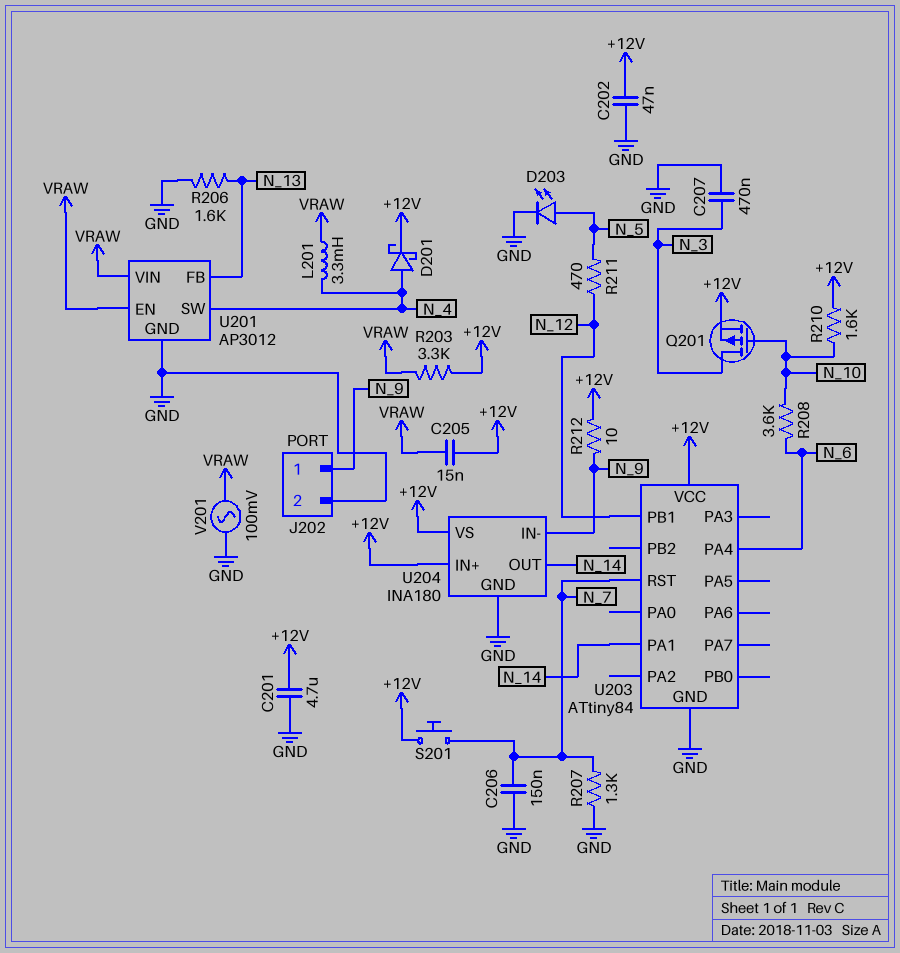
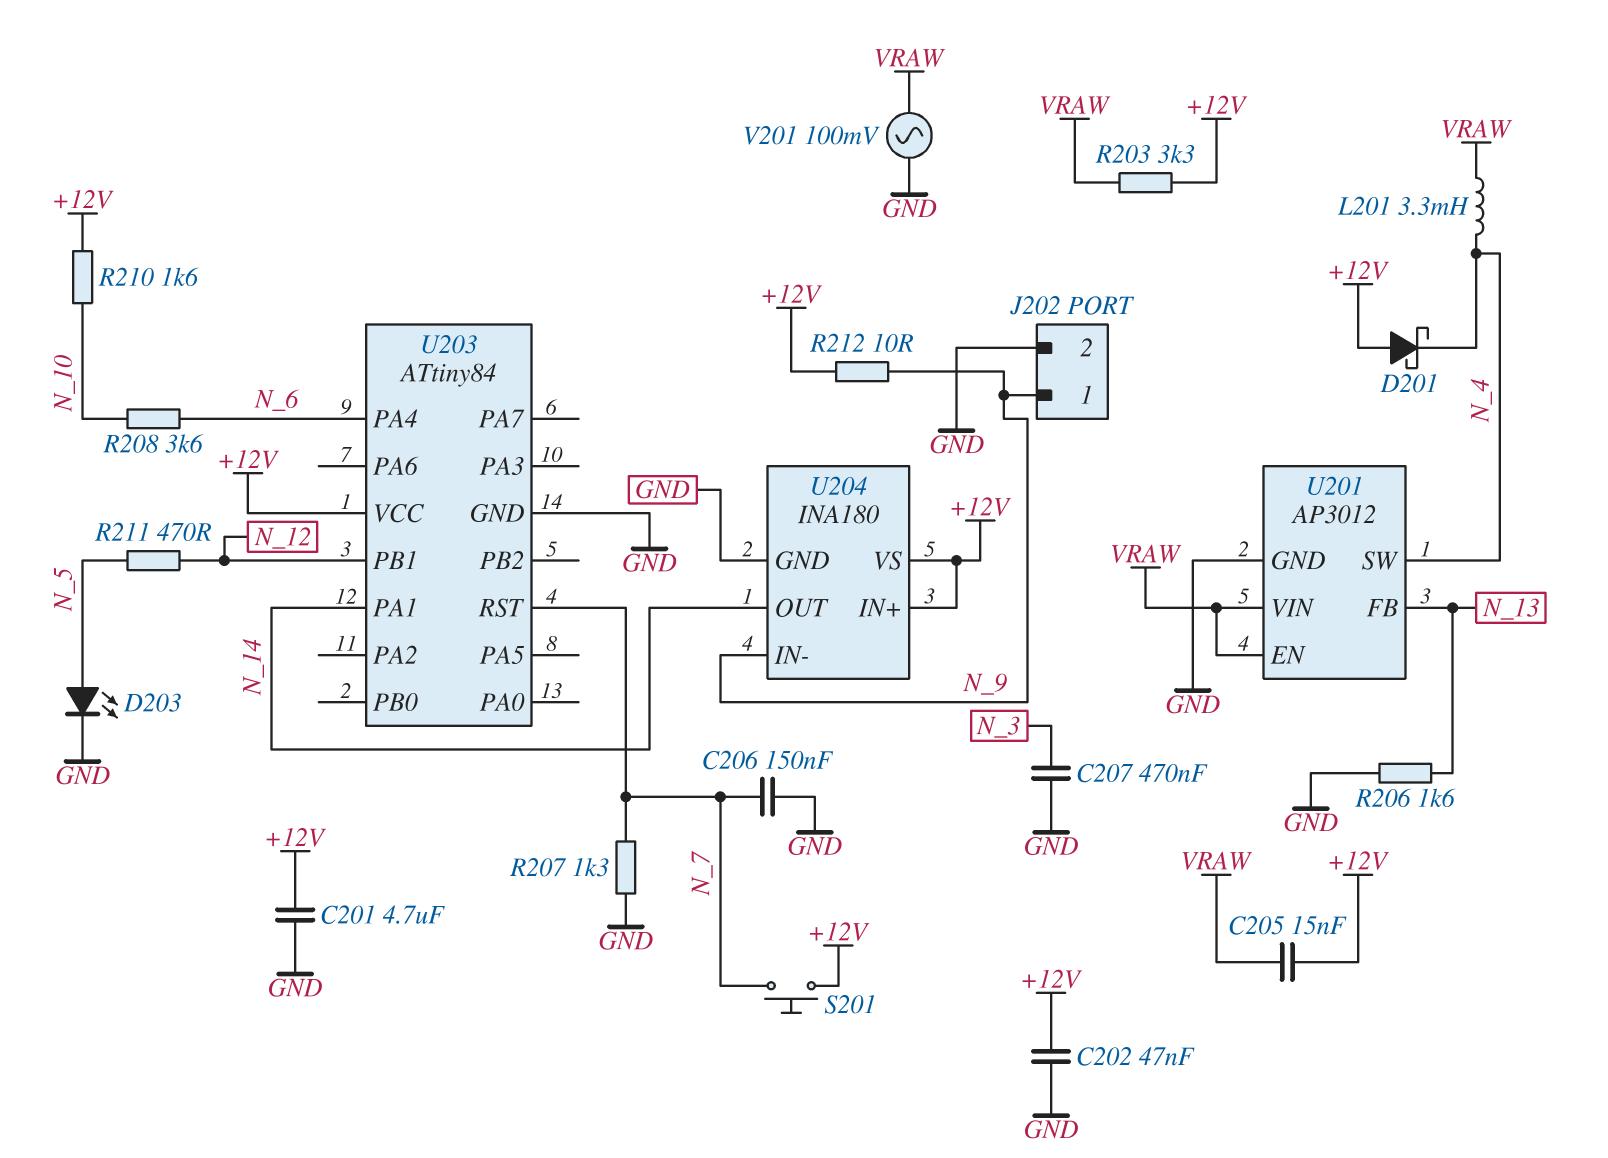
D201: schottky (A N_4, K +12V) -> schottky (A +12V, K N_4)
Q201: PMOS (G N_10, D N_3, S +12V) -> none

